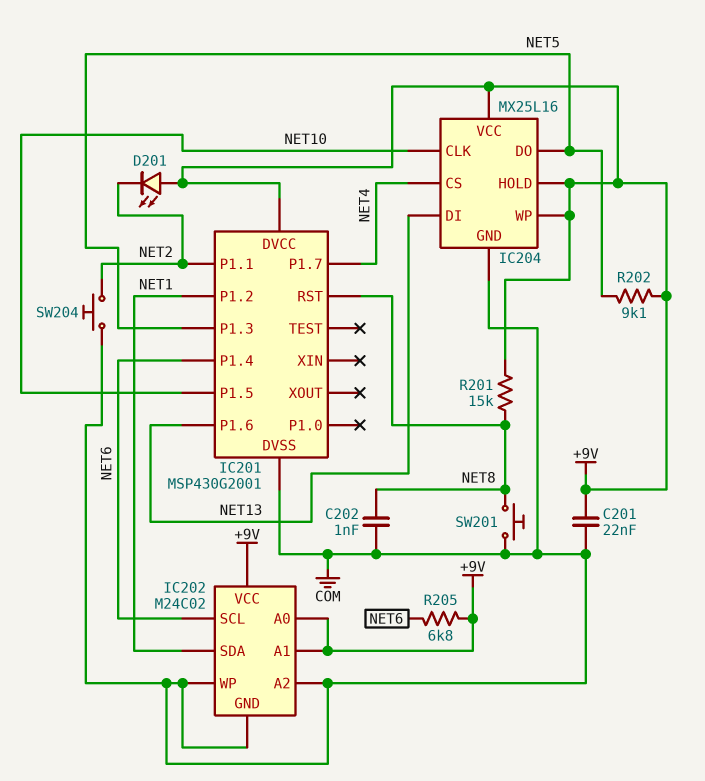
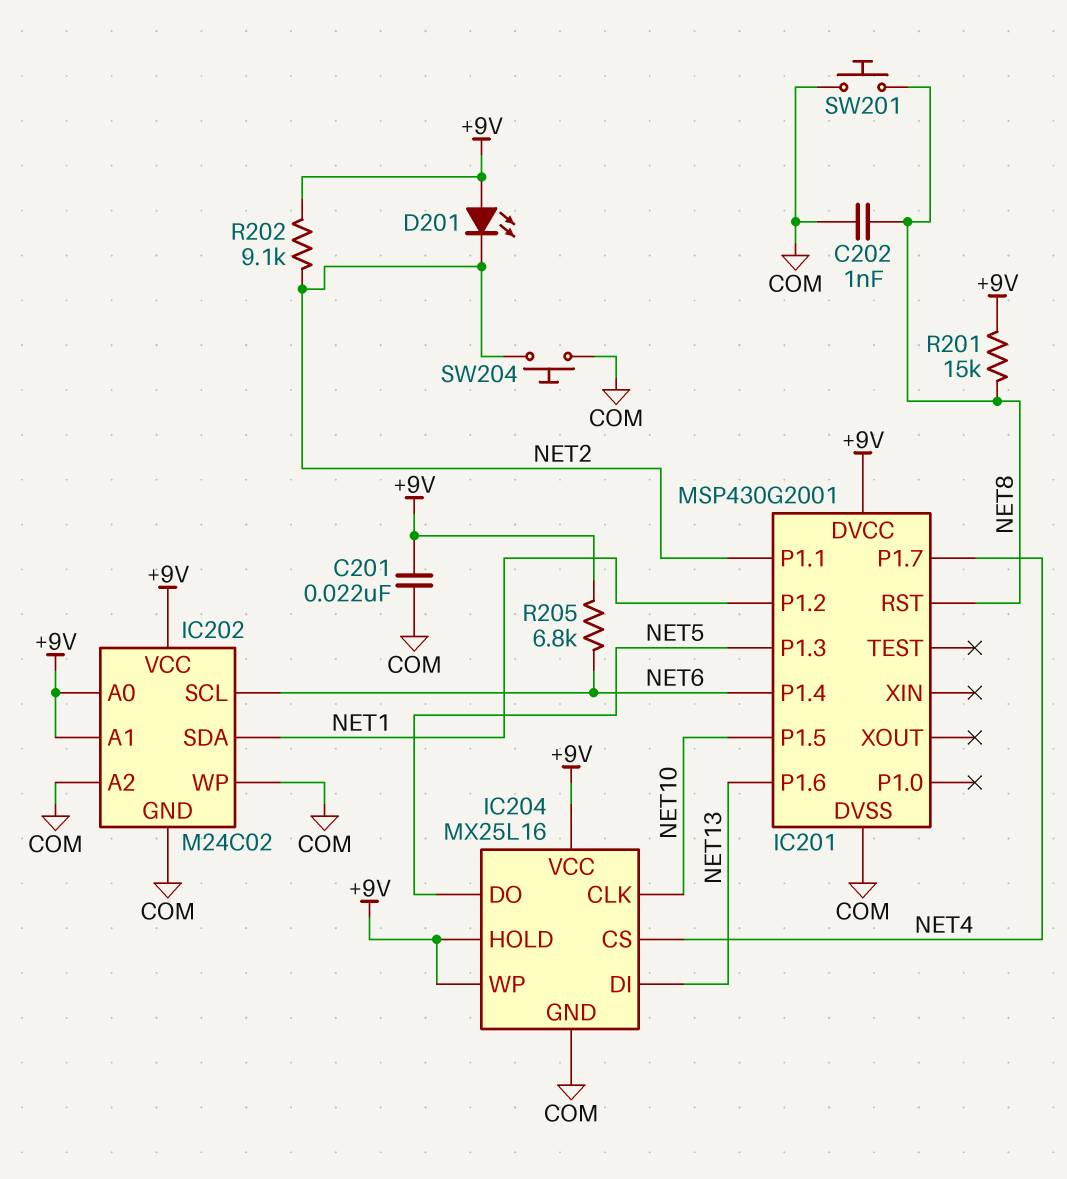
R202: 9.1k (+9V, NET5) -> 9.1k (+9V, NET2)

